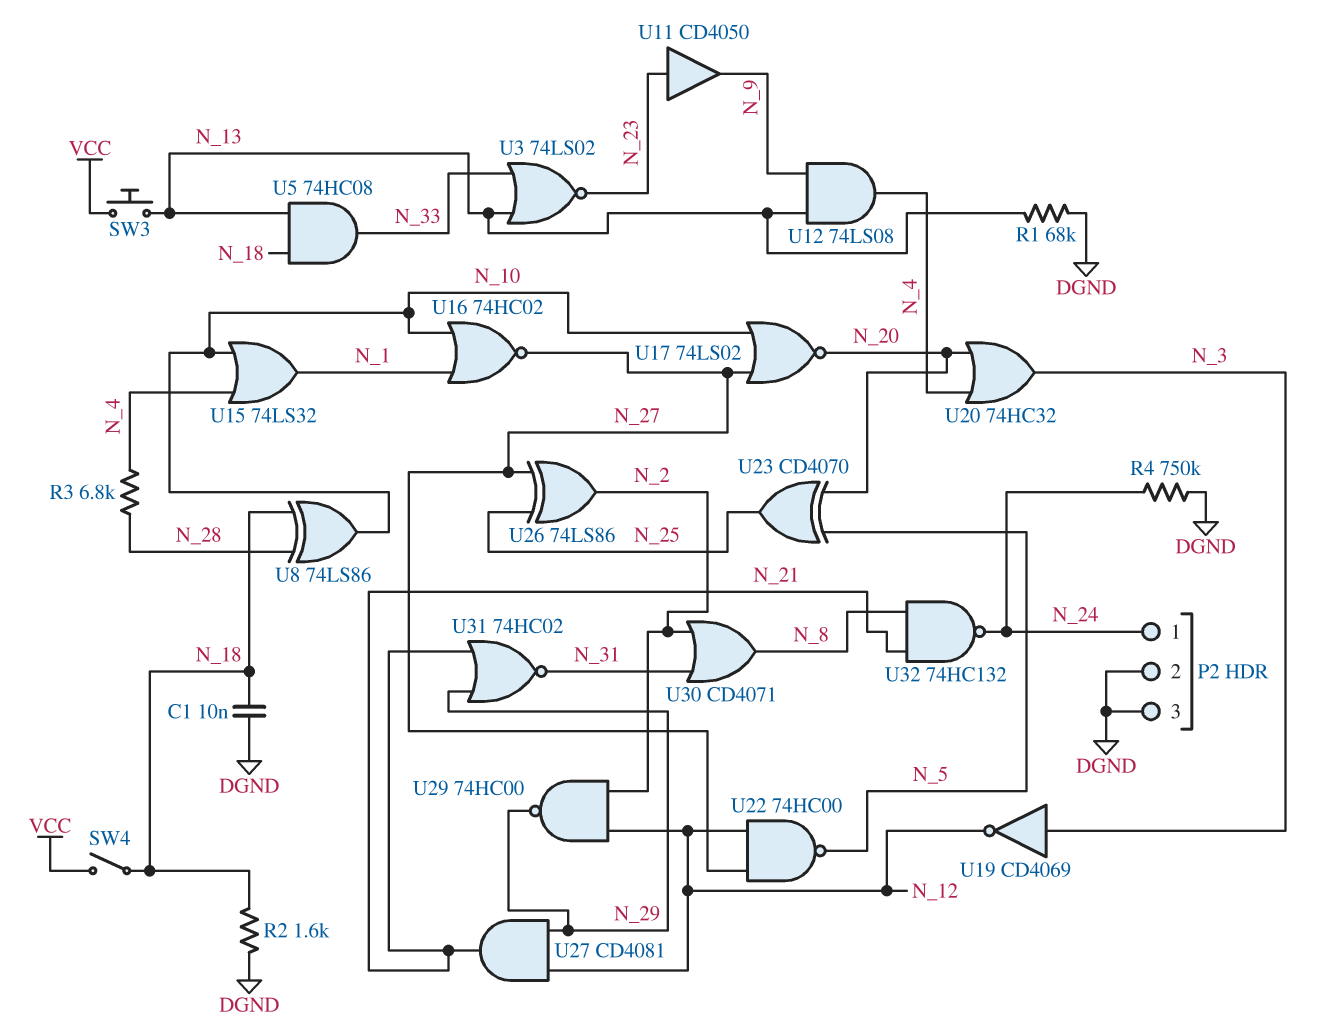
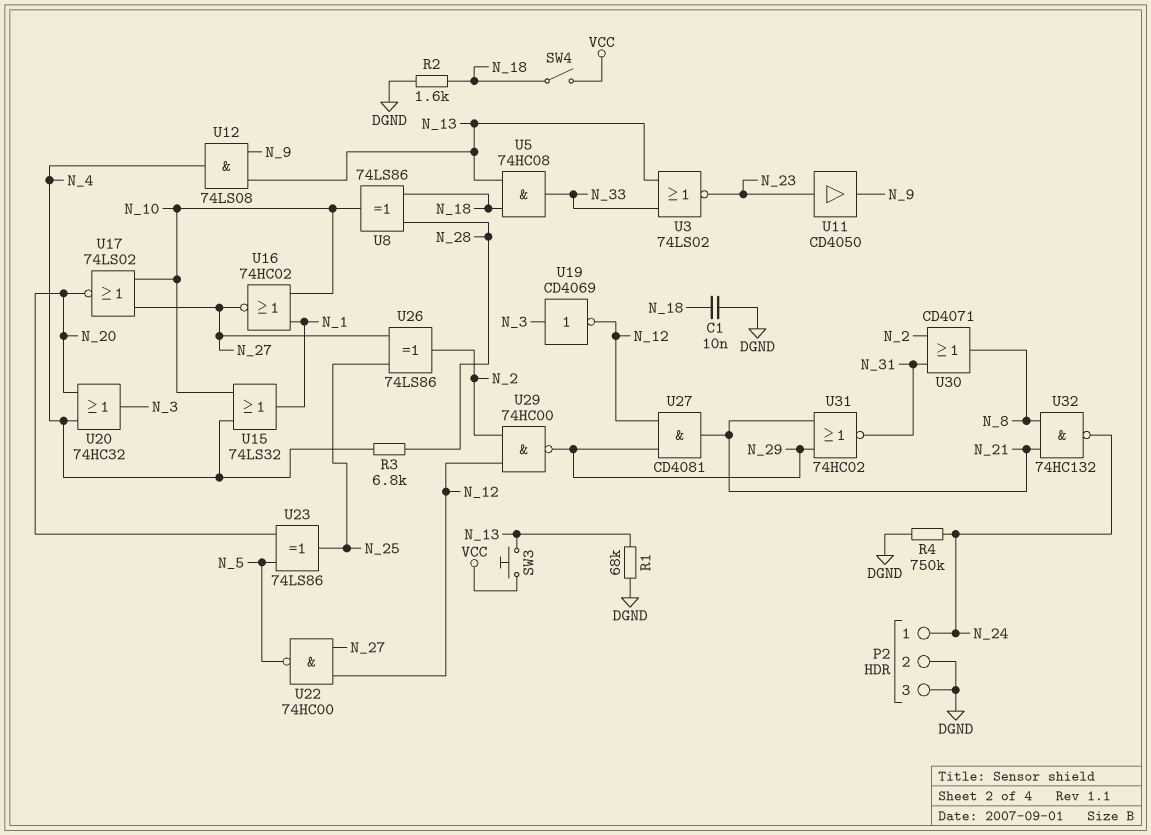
U23: XOR CD4070 (in N_5, in N_20, out N_25) -> XOR 74LS86 (in N_5, in N_20, out N_25)

